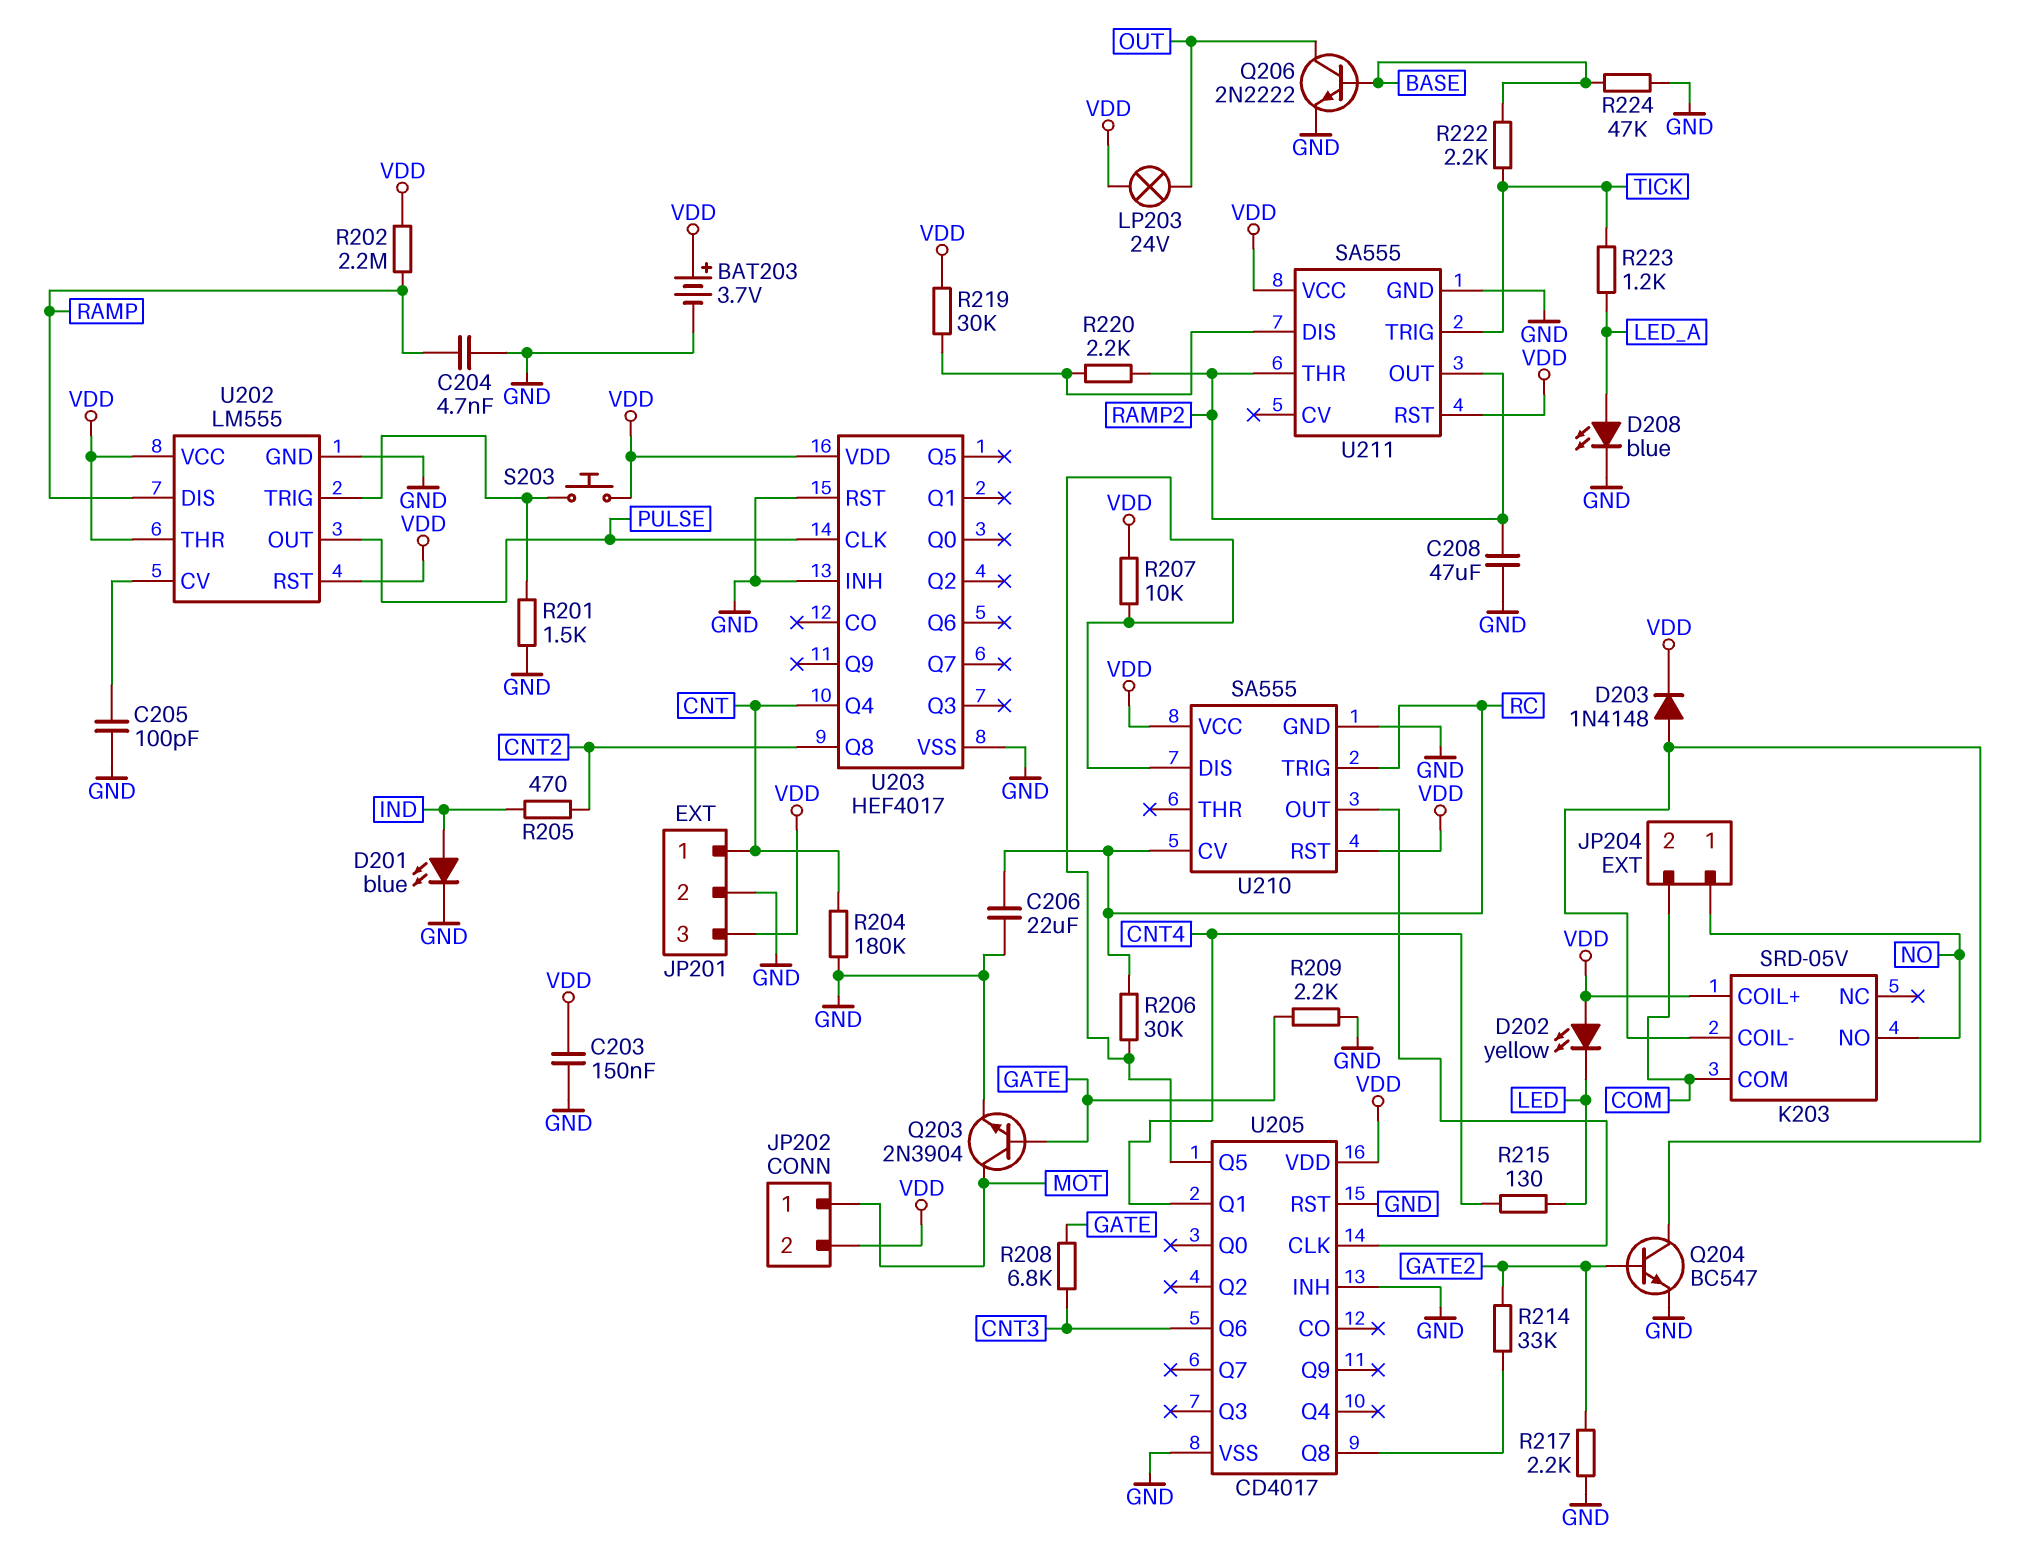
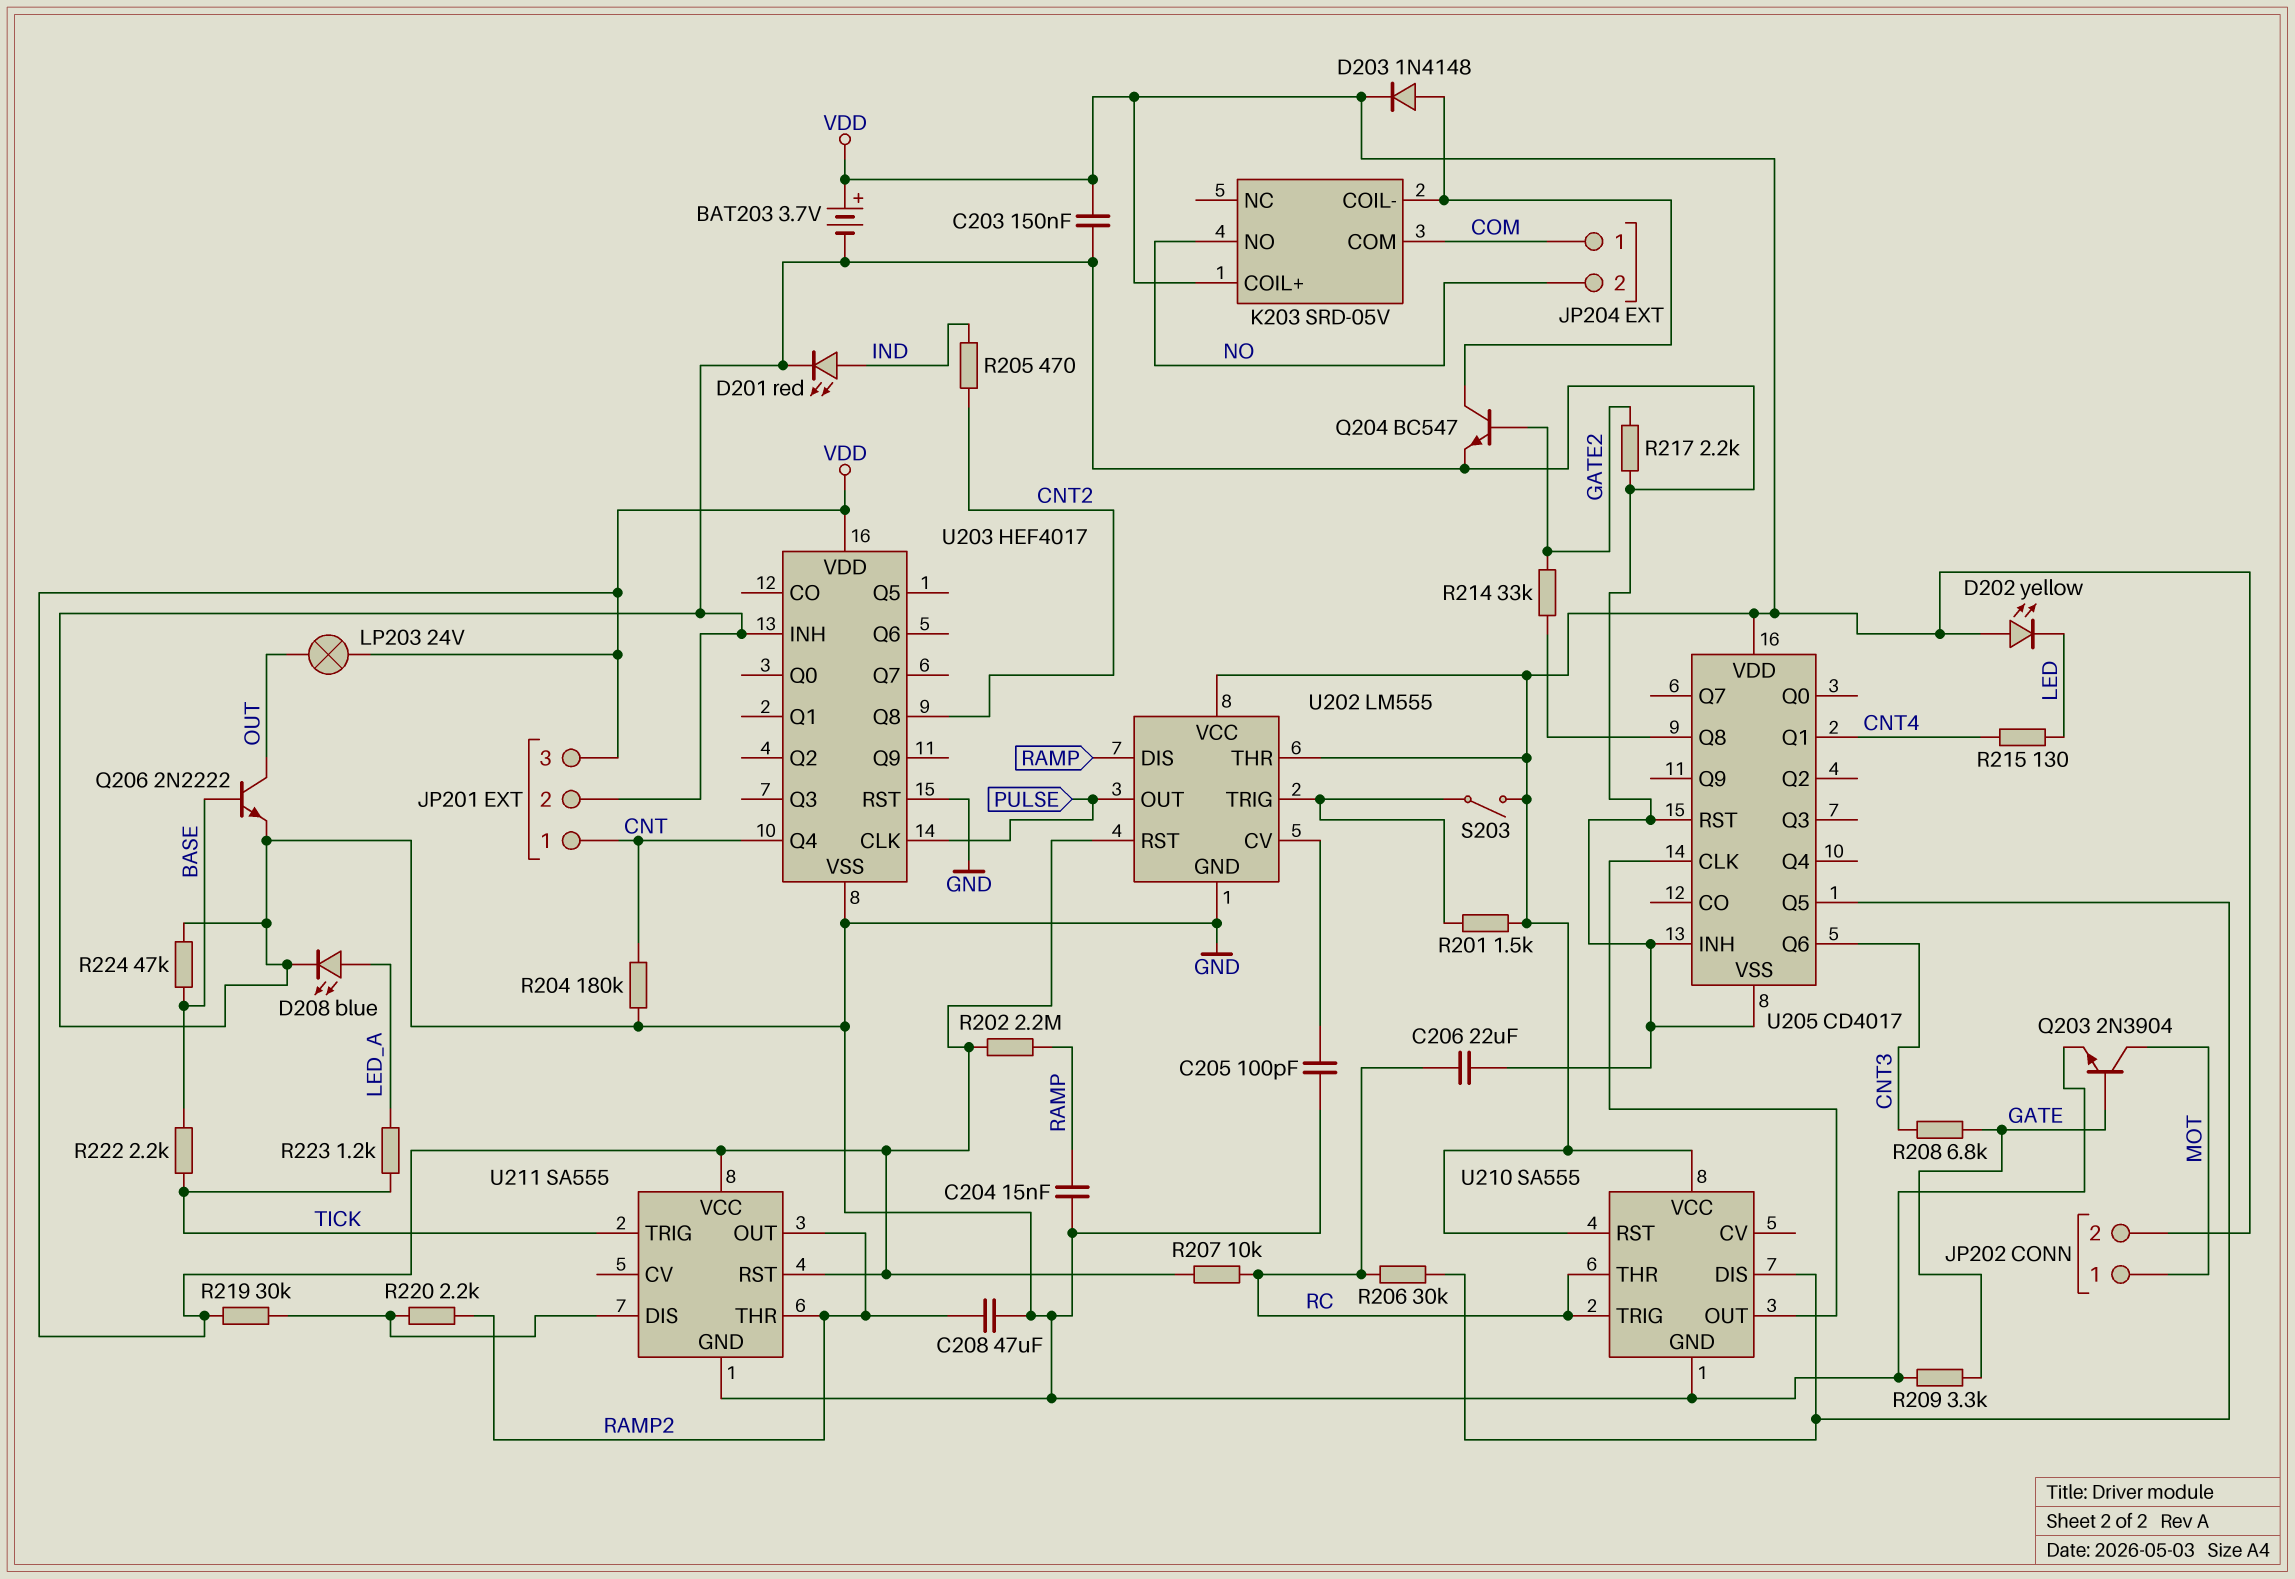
C204: 4.7nF (GND, RAMP) -> 15nF (GND, RAMP)
D201: LED blue (A IND, K GND) -> LED red (A IND, K GND)
JP204 pin 1: NO -> COM
JP204 pin 2: COM -> NO
R201: 1.5k (GND, U202/TRIG) -> 1.5k (U202/TRIG, VDD)
R207: 10k (U205/Q5, VDD) -> 10k (RC, VDD)
R209: 2.2k (GATE, GND) -> 3.3k (GATE, GND)
S203: button (U202/TRIG, VDD) -> switch (U202/TRIG, VDD)
U210 pin CV: RC -> none
U210 pin THR: none -> RC

